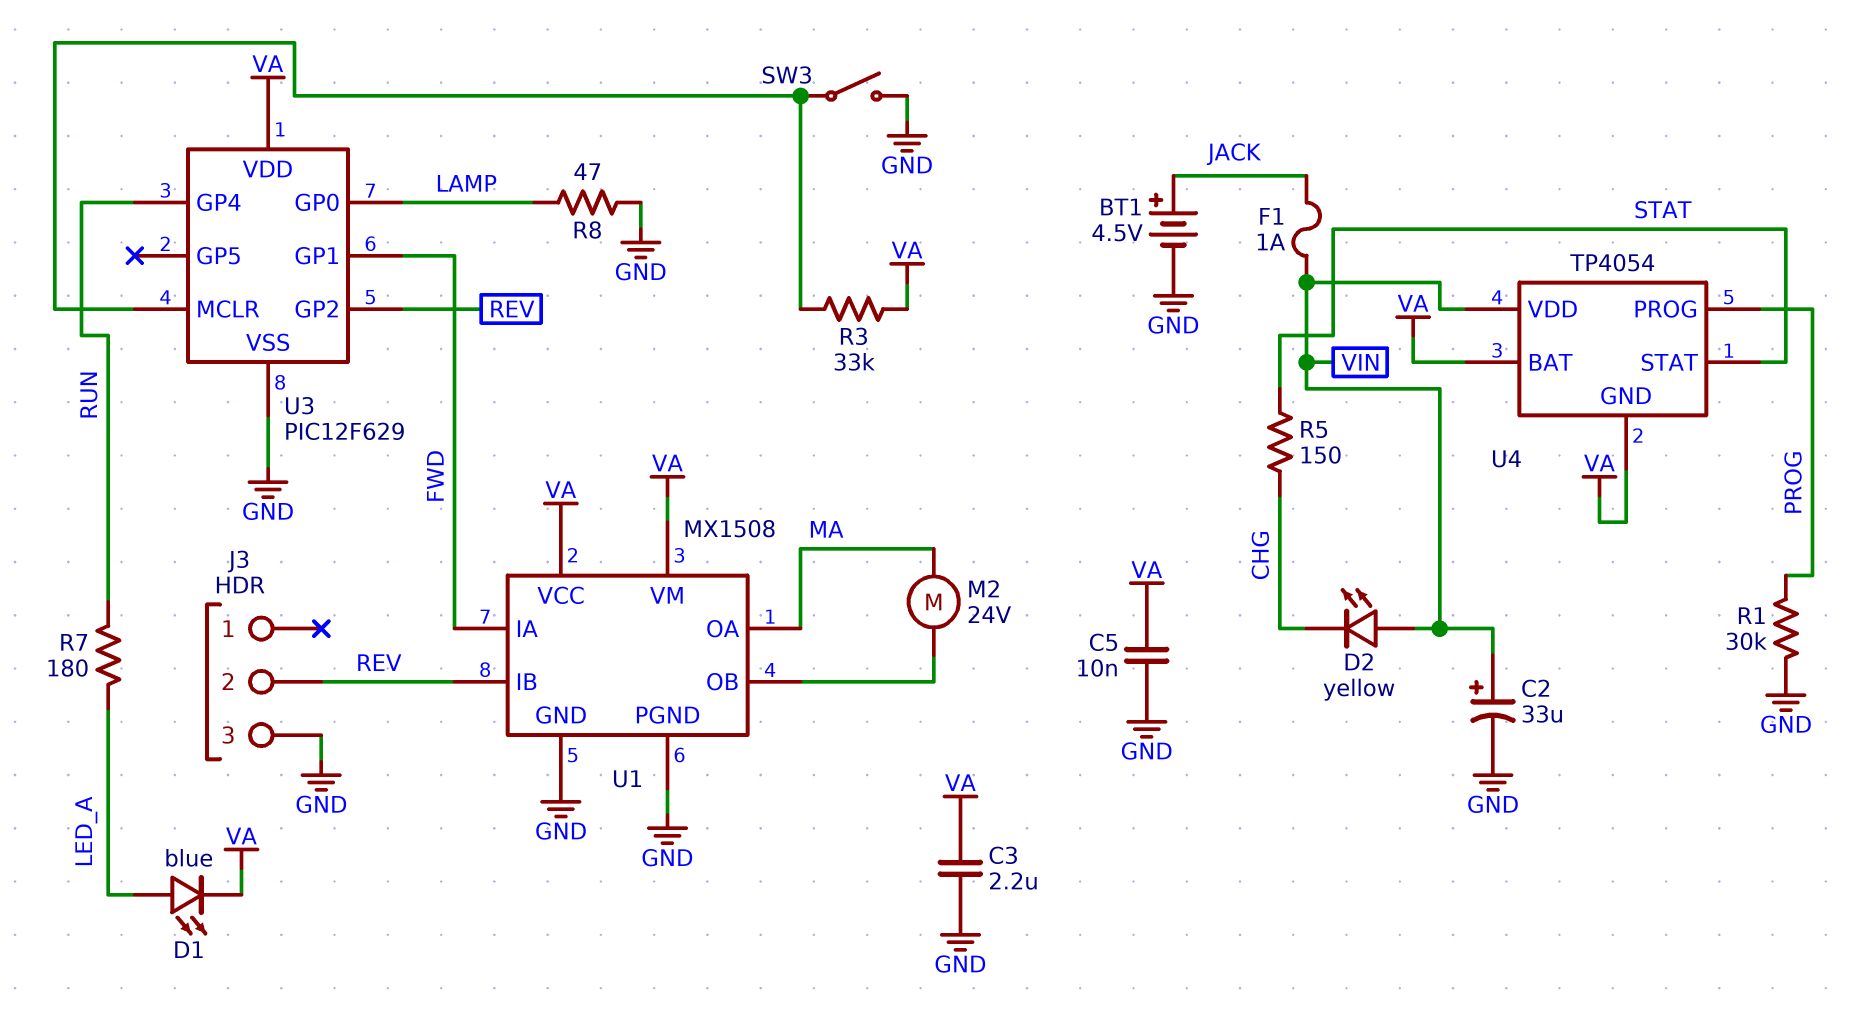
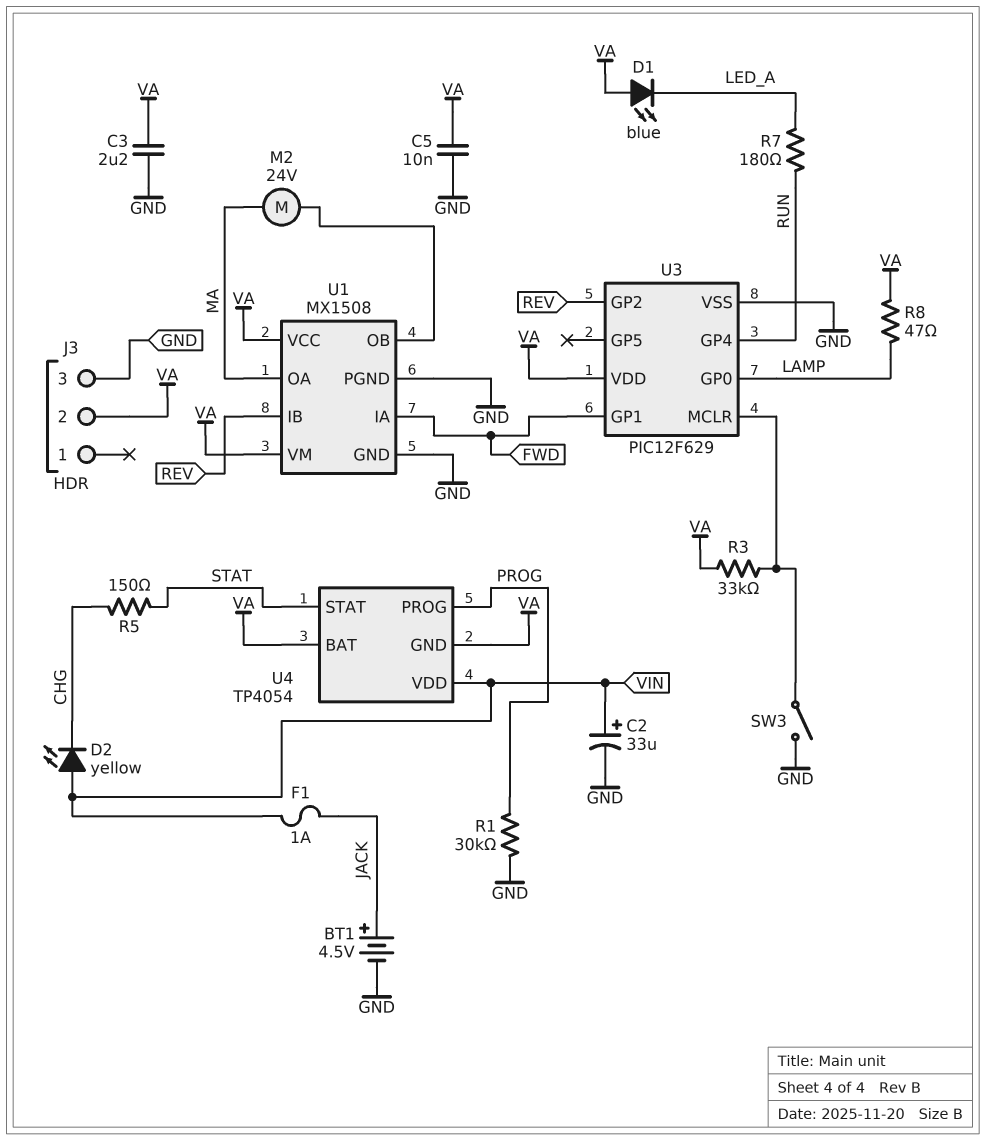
D1: LED blue (A LED_A, K VA) -> LED blue (A VA, K LED_A)
J3 pin 2: REV -> VA
R8: 47 (GND, LAMP) -> 47 (LAMP, VA)

